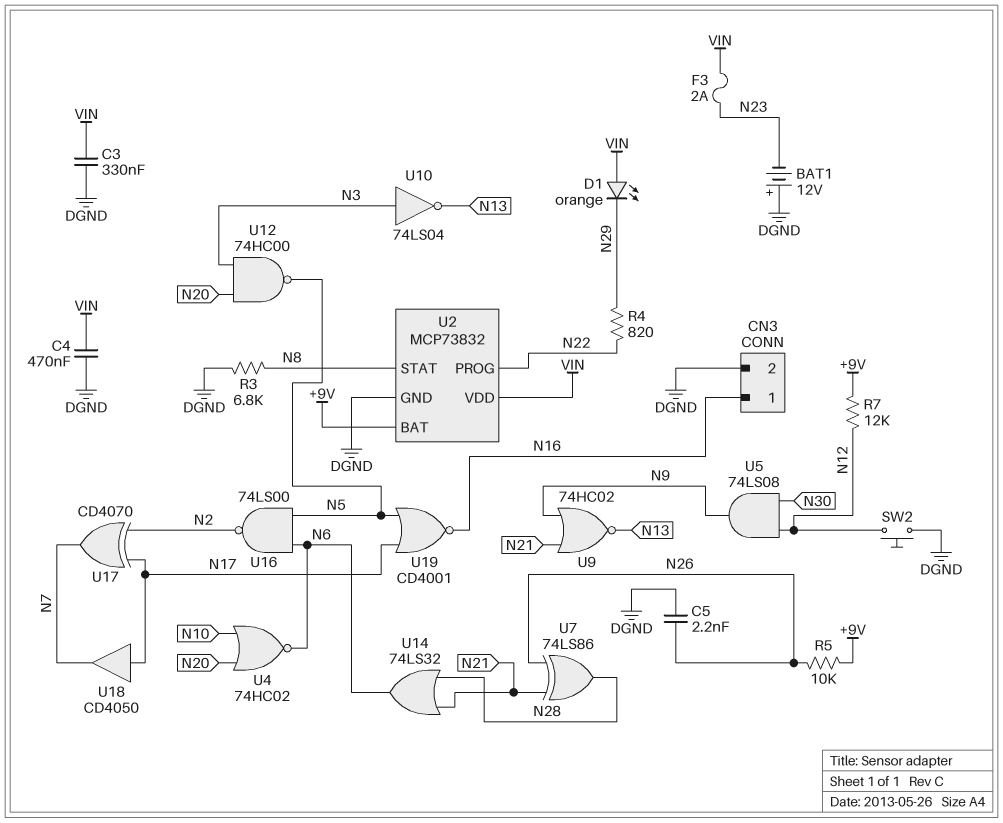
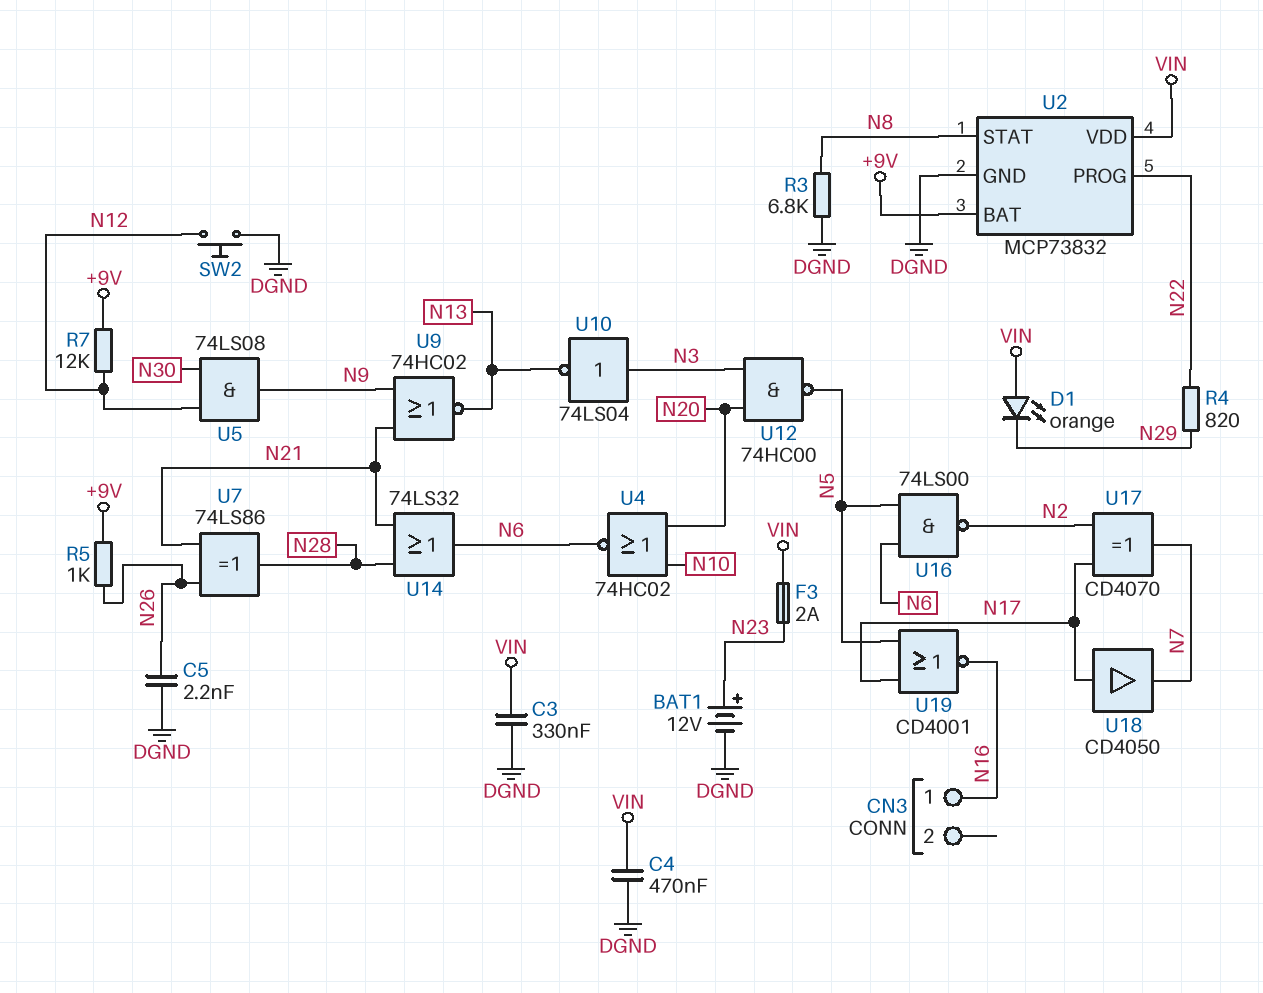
BAT1: 12V (plus DGND, minus N23) -> 12V (plus N23, minus DGND)
CN3 pin 2: DGND -> none
R5: 10k (+9V, N26) -> 1k (+9V, N26)

